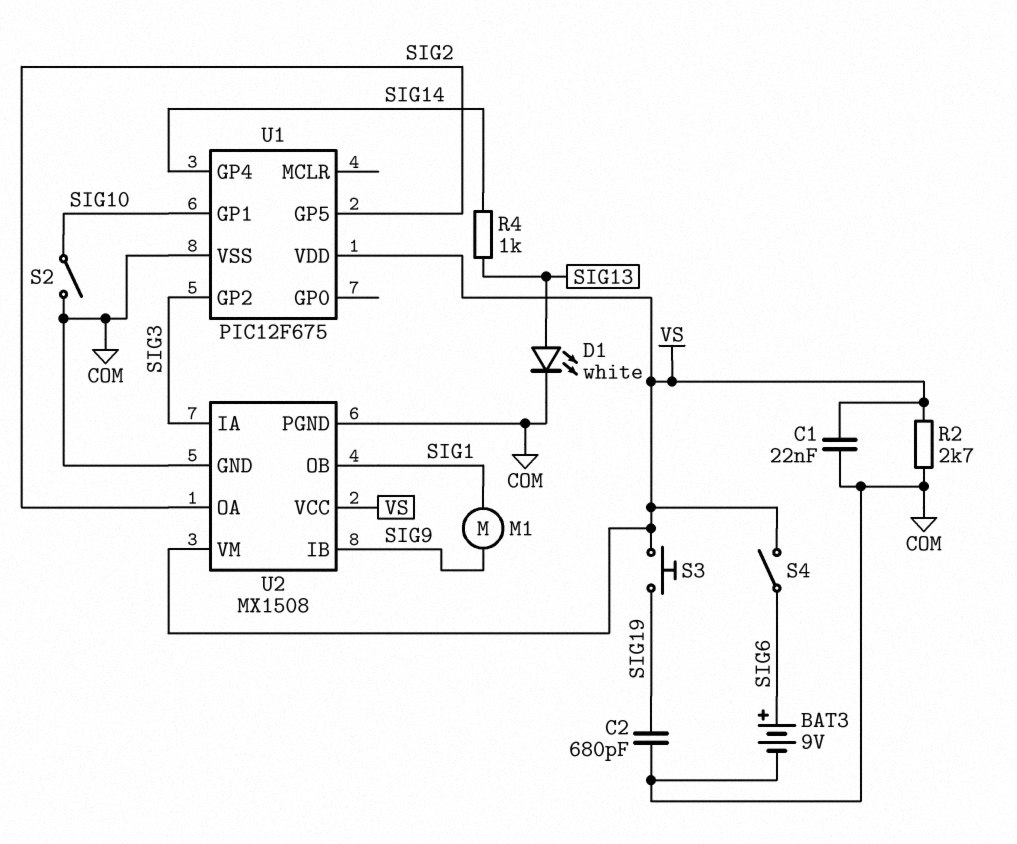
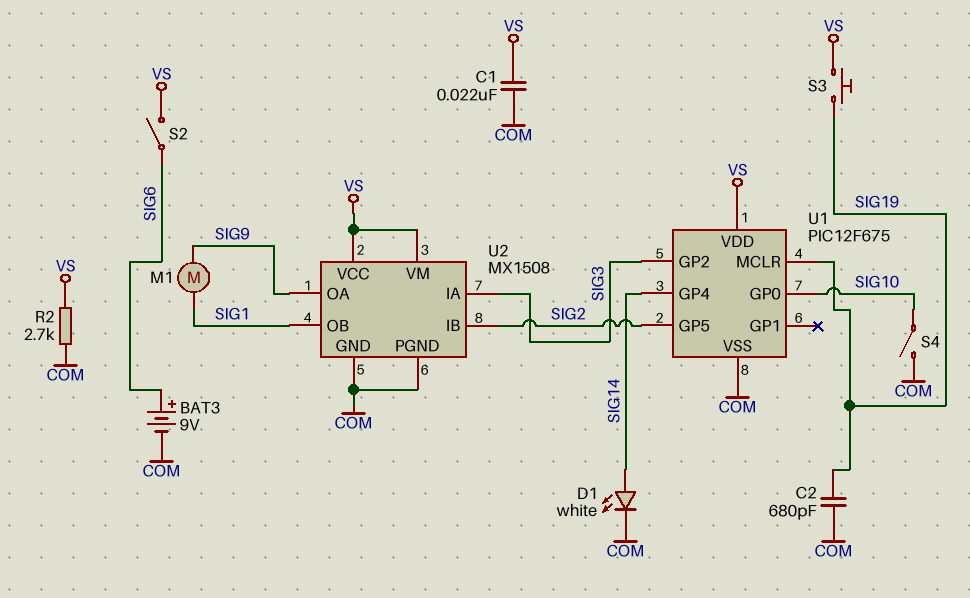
D1: LED white (A SIG13, K COM) -> LED white (A SIG14, K COM)
R4: 1k (SIG13, SIG14) -> none
S2: switch (COM, SIG10) -> switch (SIG6, VS)
S4: switch (SIG6, VS) -> switch (COM, SIG10)
U1 pin GP0: none -> SIG10
U1 pin GP1: SIG10 -> none
U1 pin MCLR: none -> SIG19
U2 pin IB: SIG9 -> SIG2
U2 pin OA: SIG2 -> SIG9

